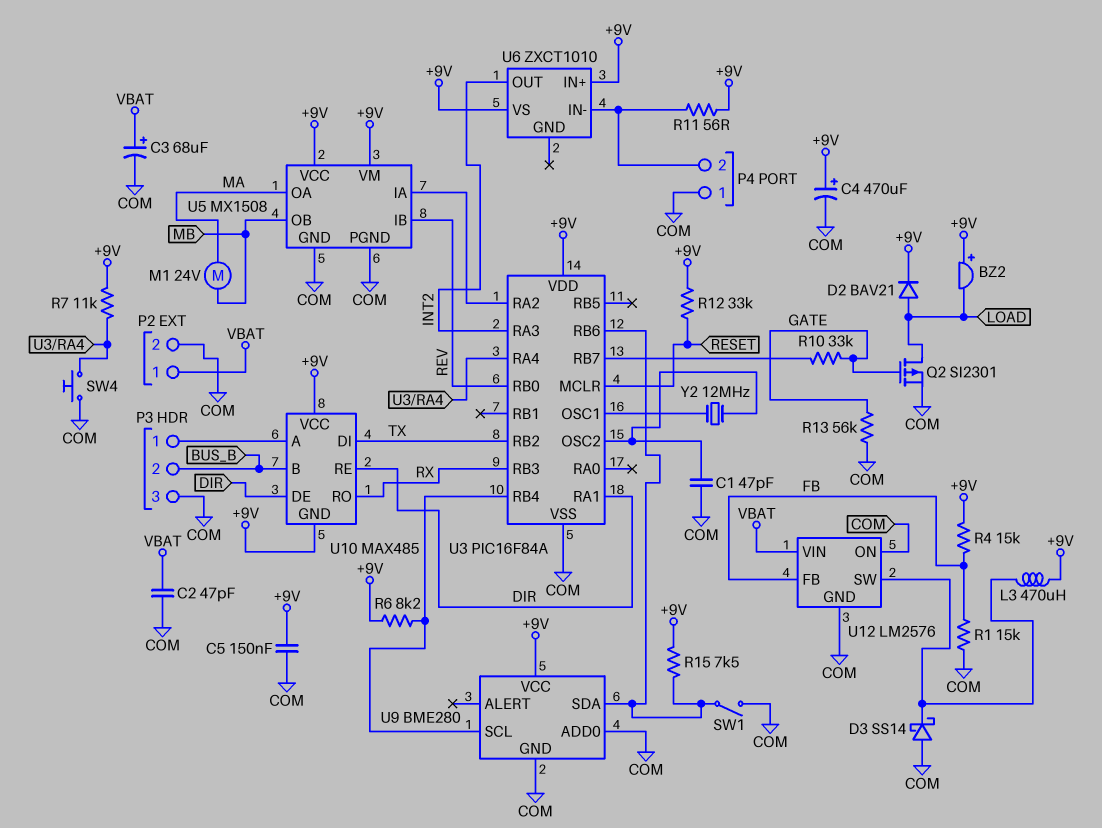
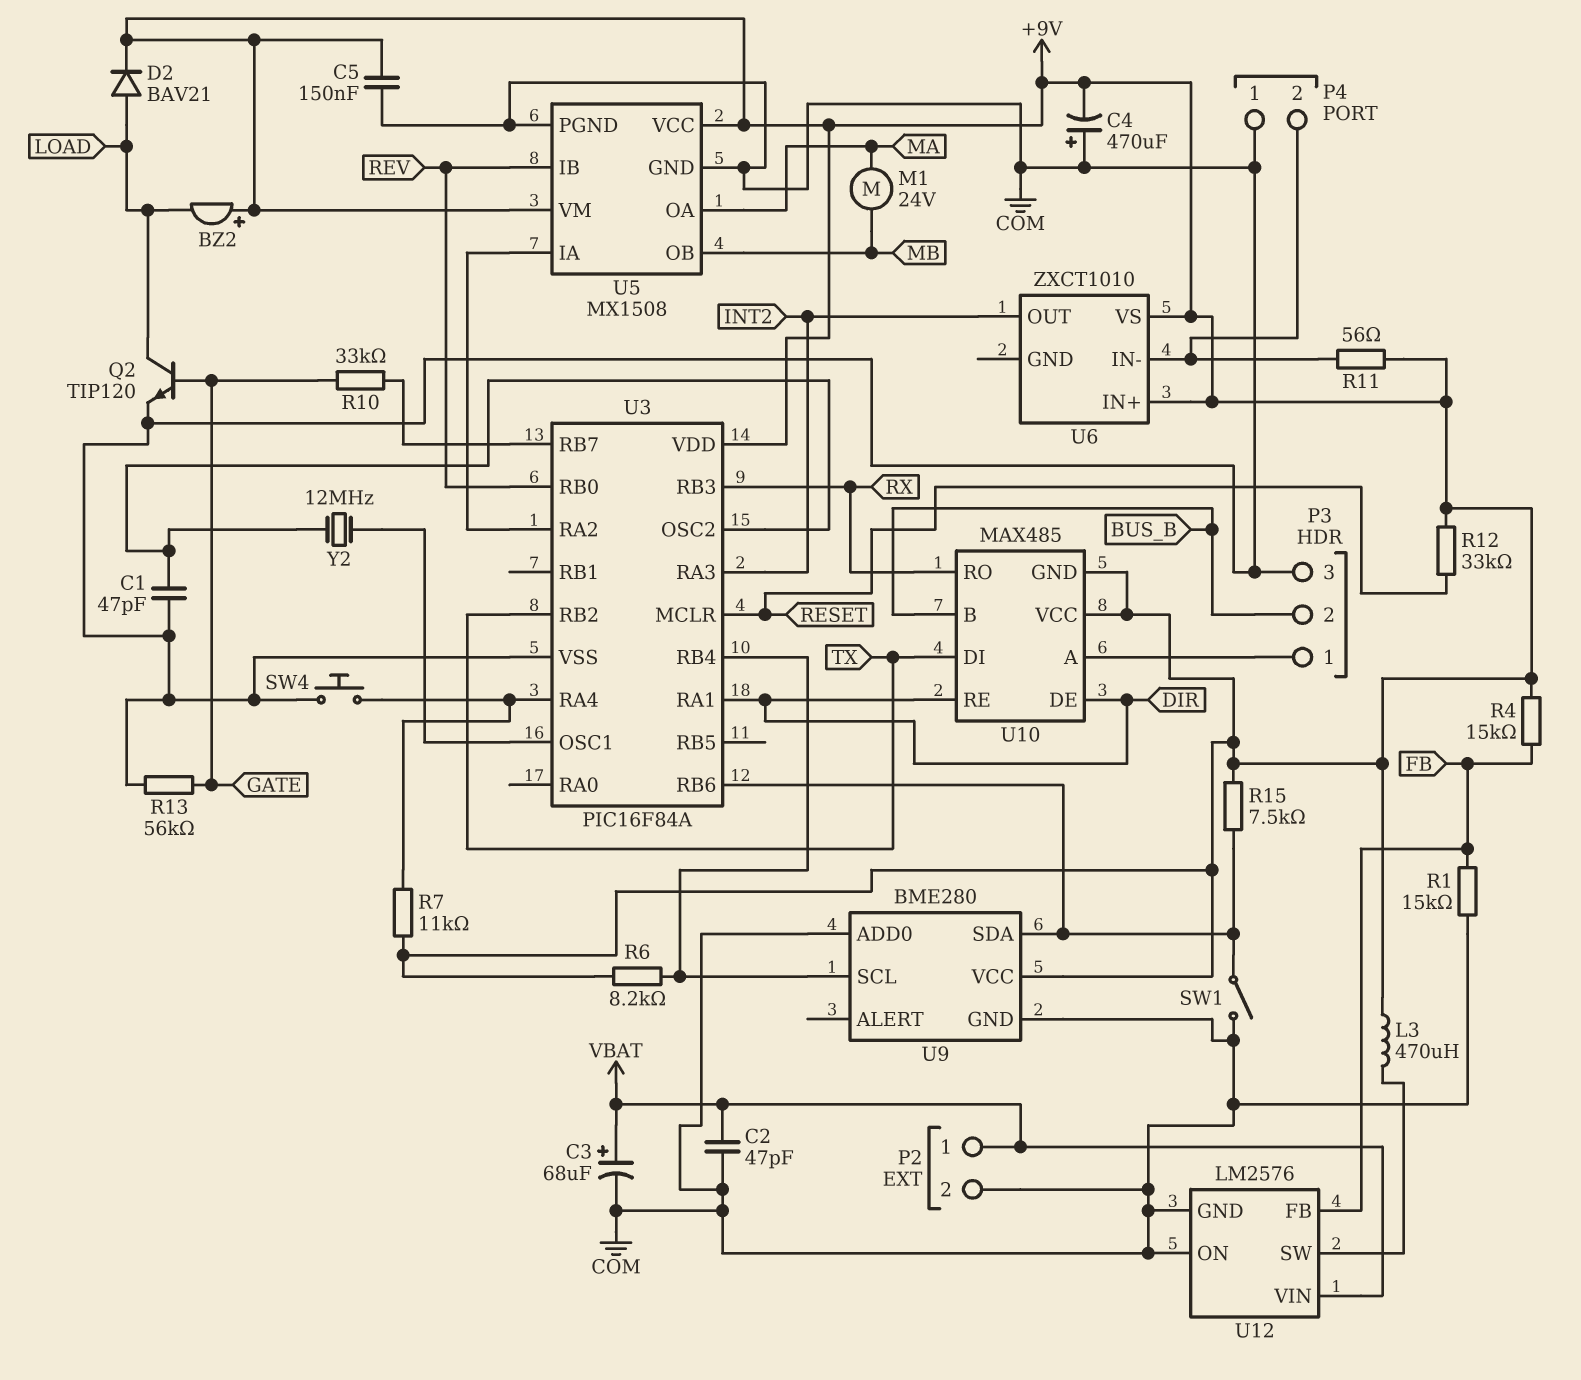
C4: 470uF (plus +9V, minus COM) -> 470uF (plus COM, minus +9V)
D3: schottky SS14 (A COM, K U12/SW) -> none
Q2: PMOS SI2301 (G GATE, D LOAD, S COM) -> NPN TIP120 (B GATE, C LOAD, E COM)

